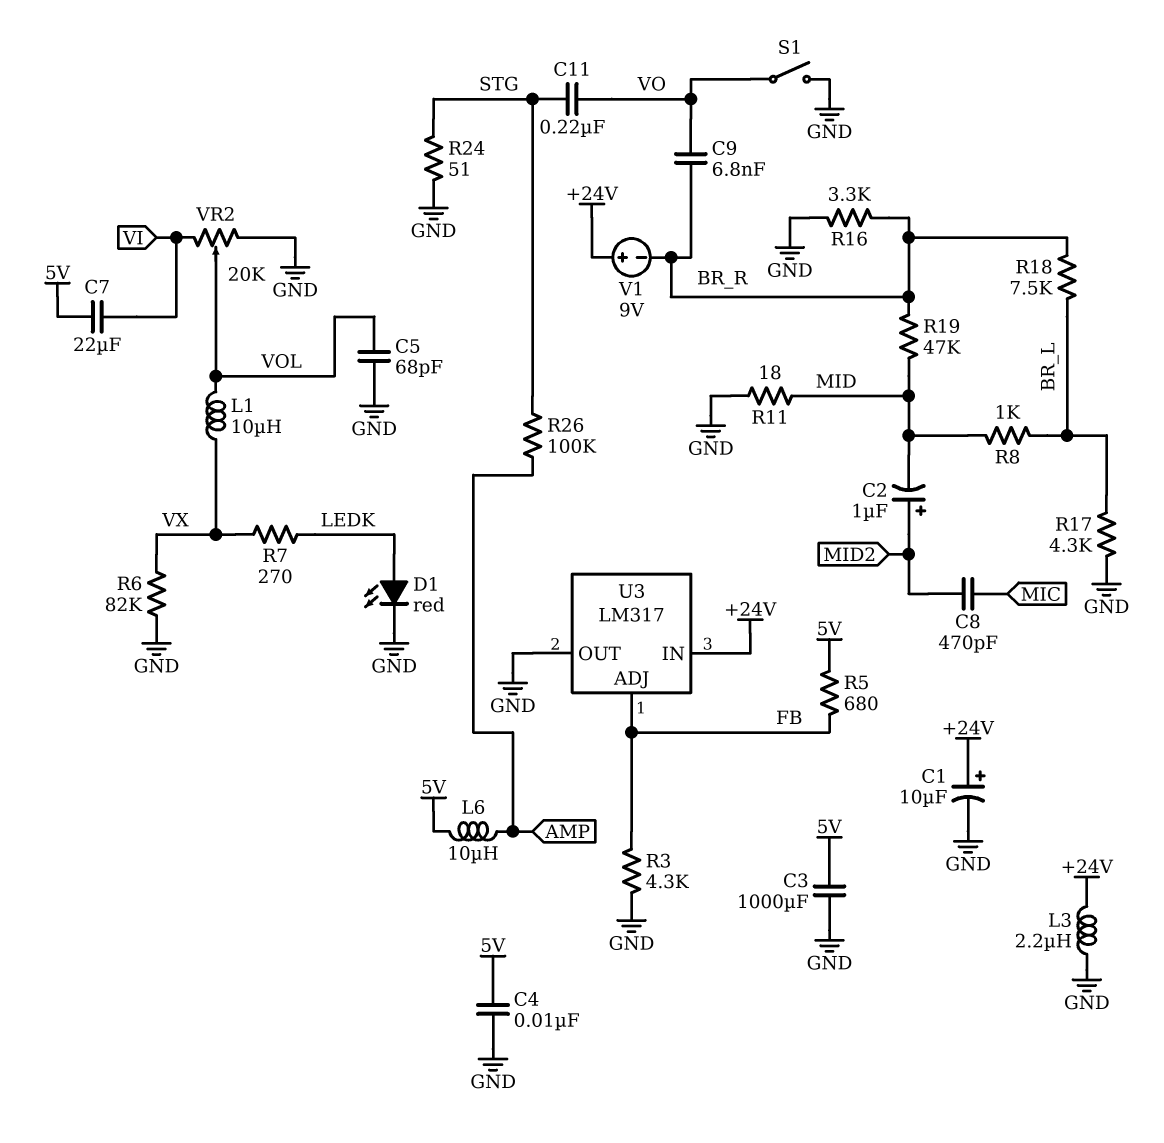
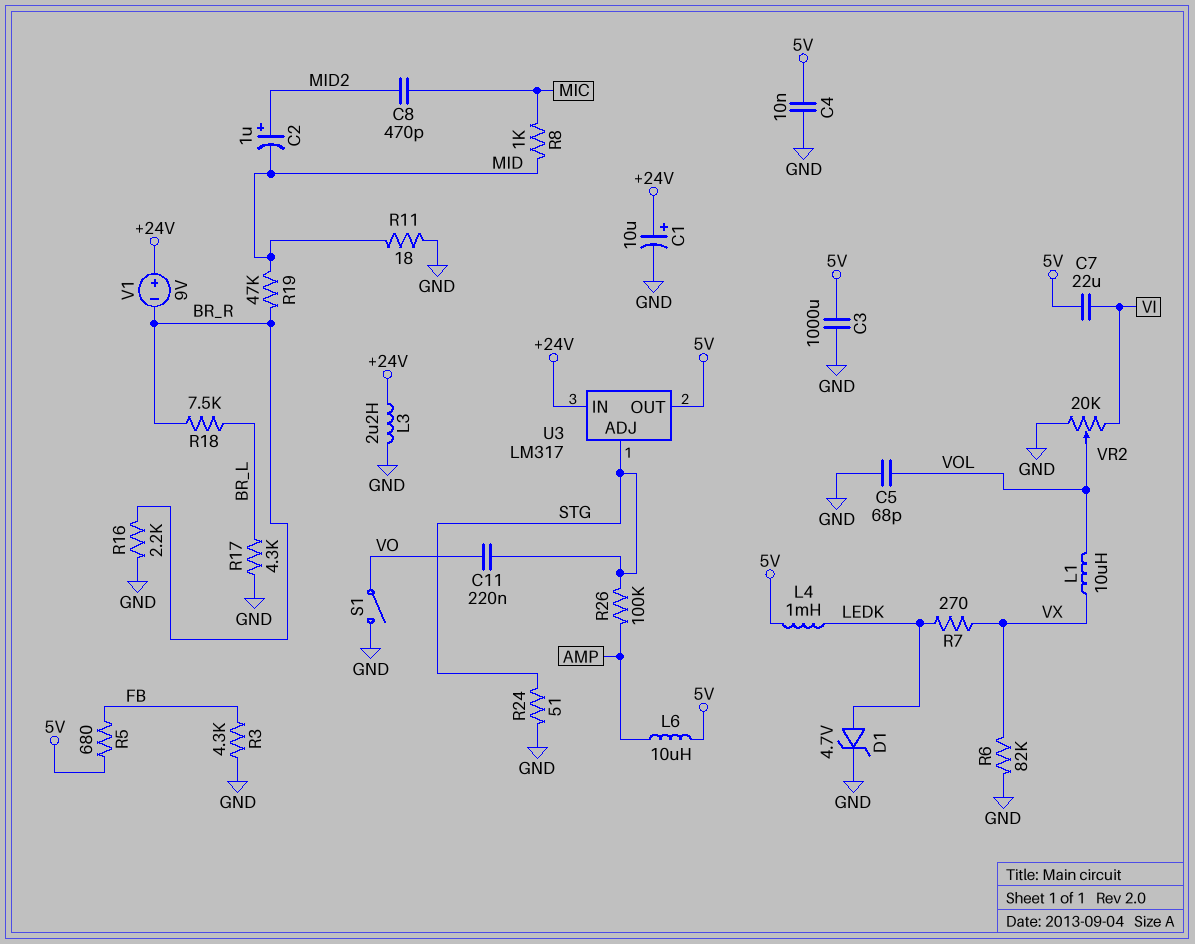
C9: 6.8nF (BR_R, VO) -> none
D1: LED red (A LEDK, K GND) -> zener 4.7V (A LEDK, K GND)
L4: none -> 1mH (5V, LEDK)
R8: 1k (BR_L, MID) -> 1k (MIC, MID)
R16: 3.3k (BR_R, GND) -> 2.2k (BR_R, GND)
U3 pin ADJ: FB -> STG
U3 pin OUT: GND -> 5V

